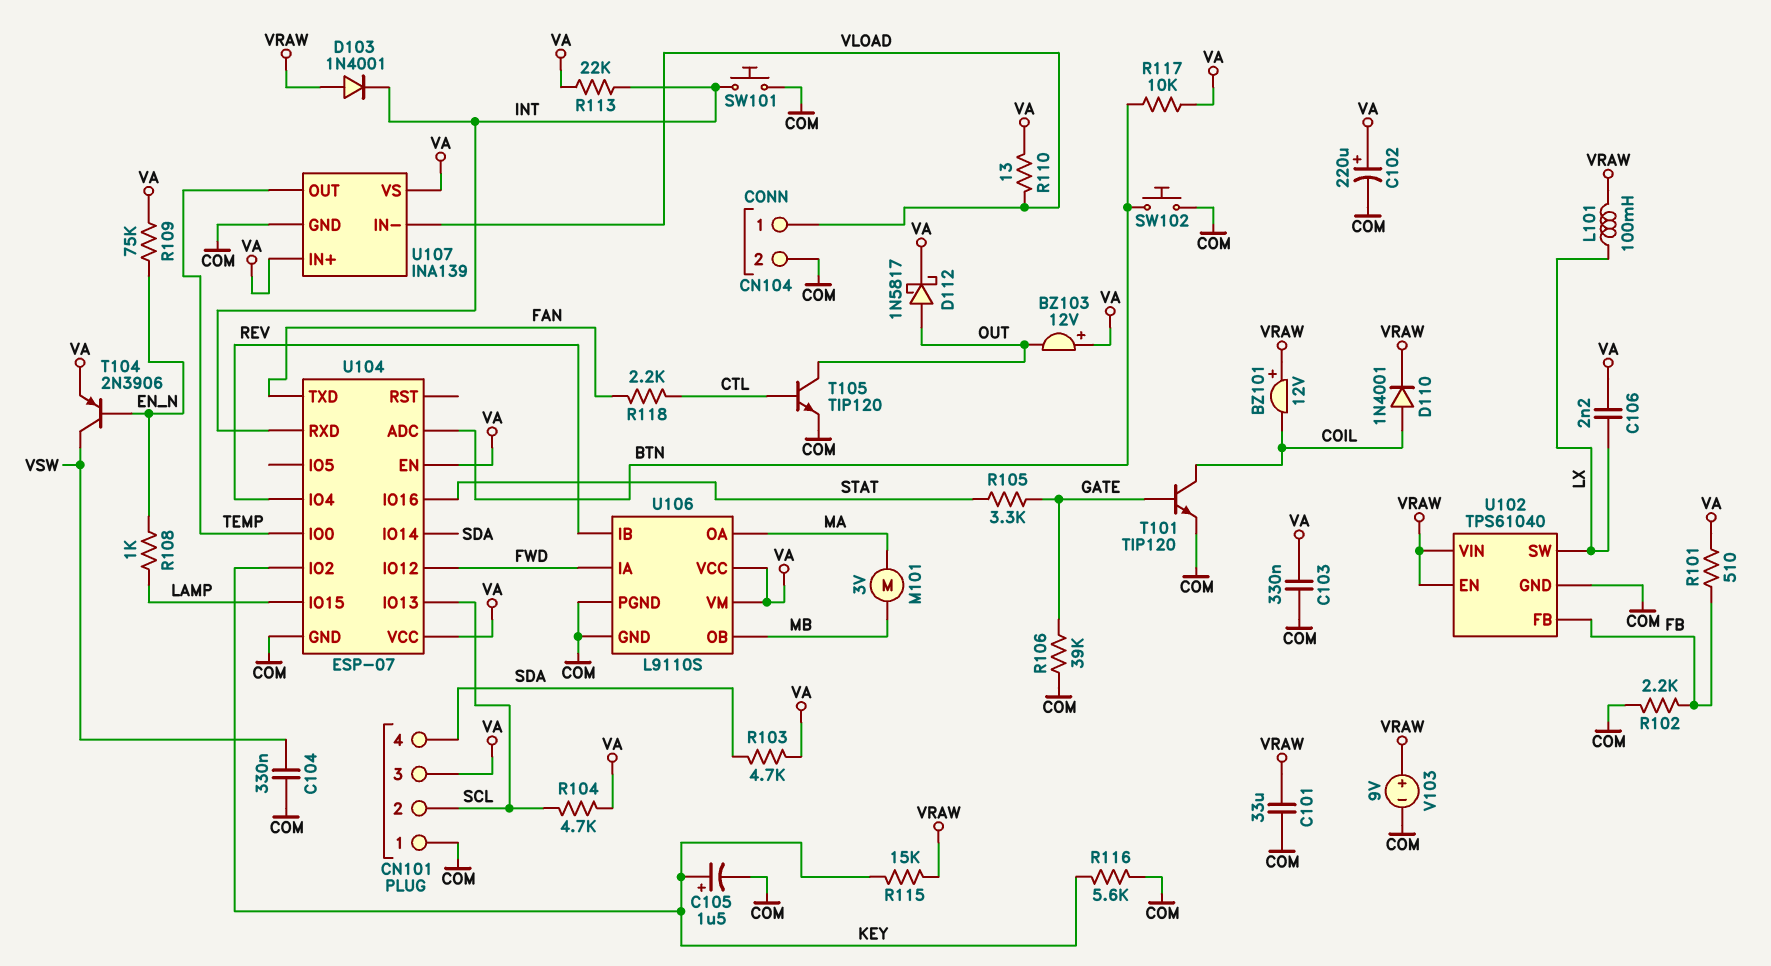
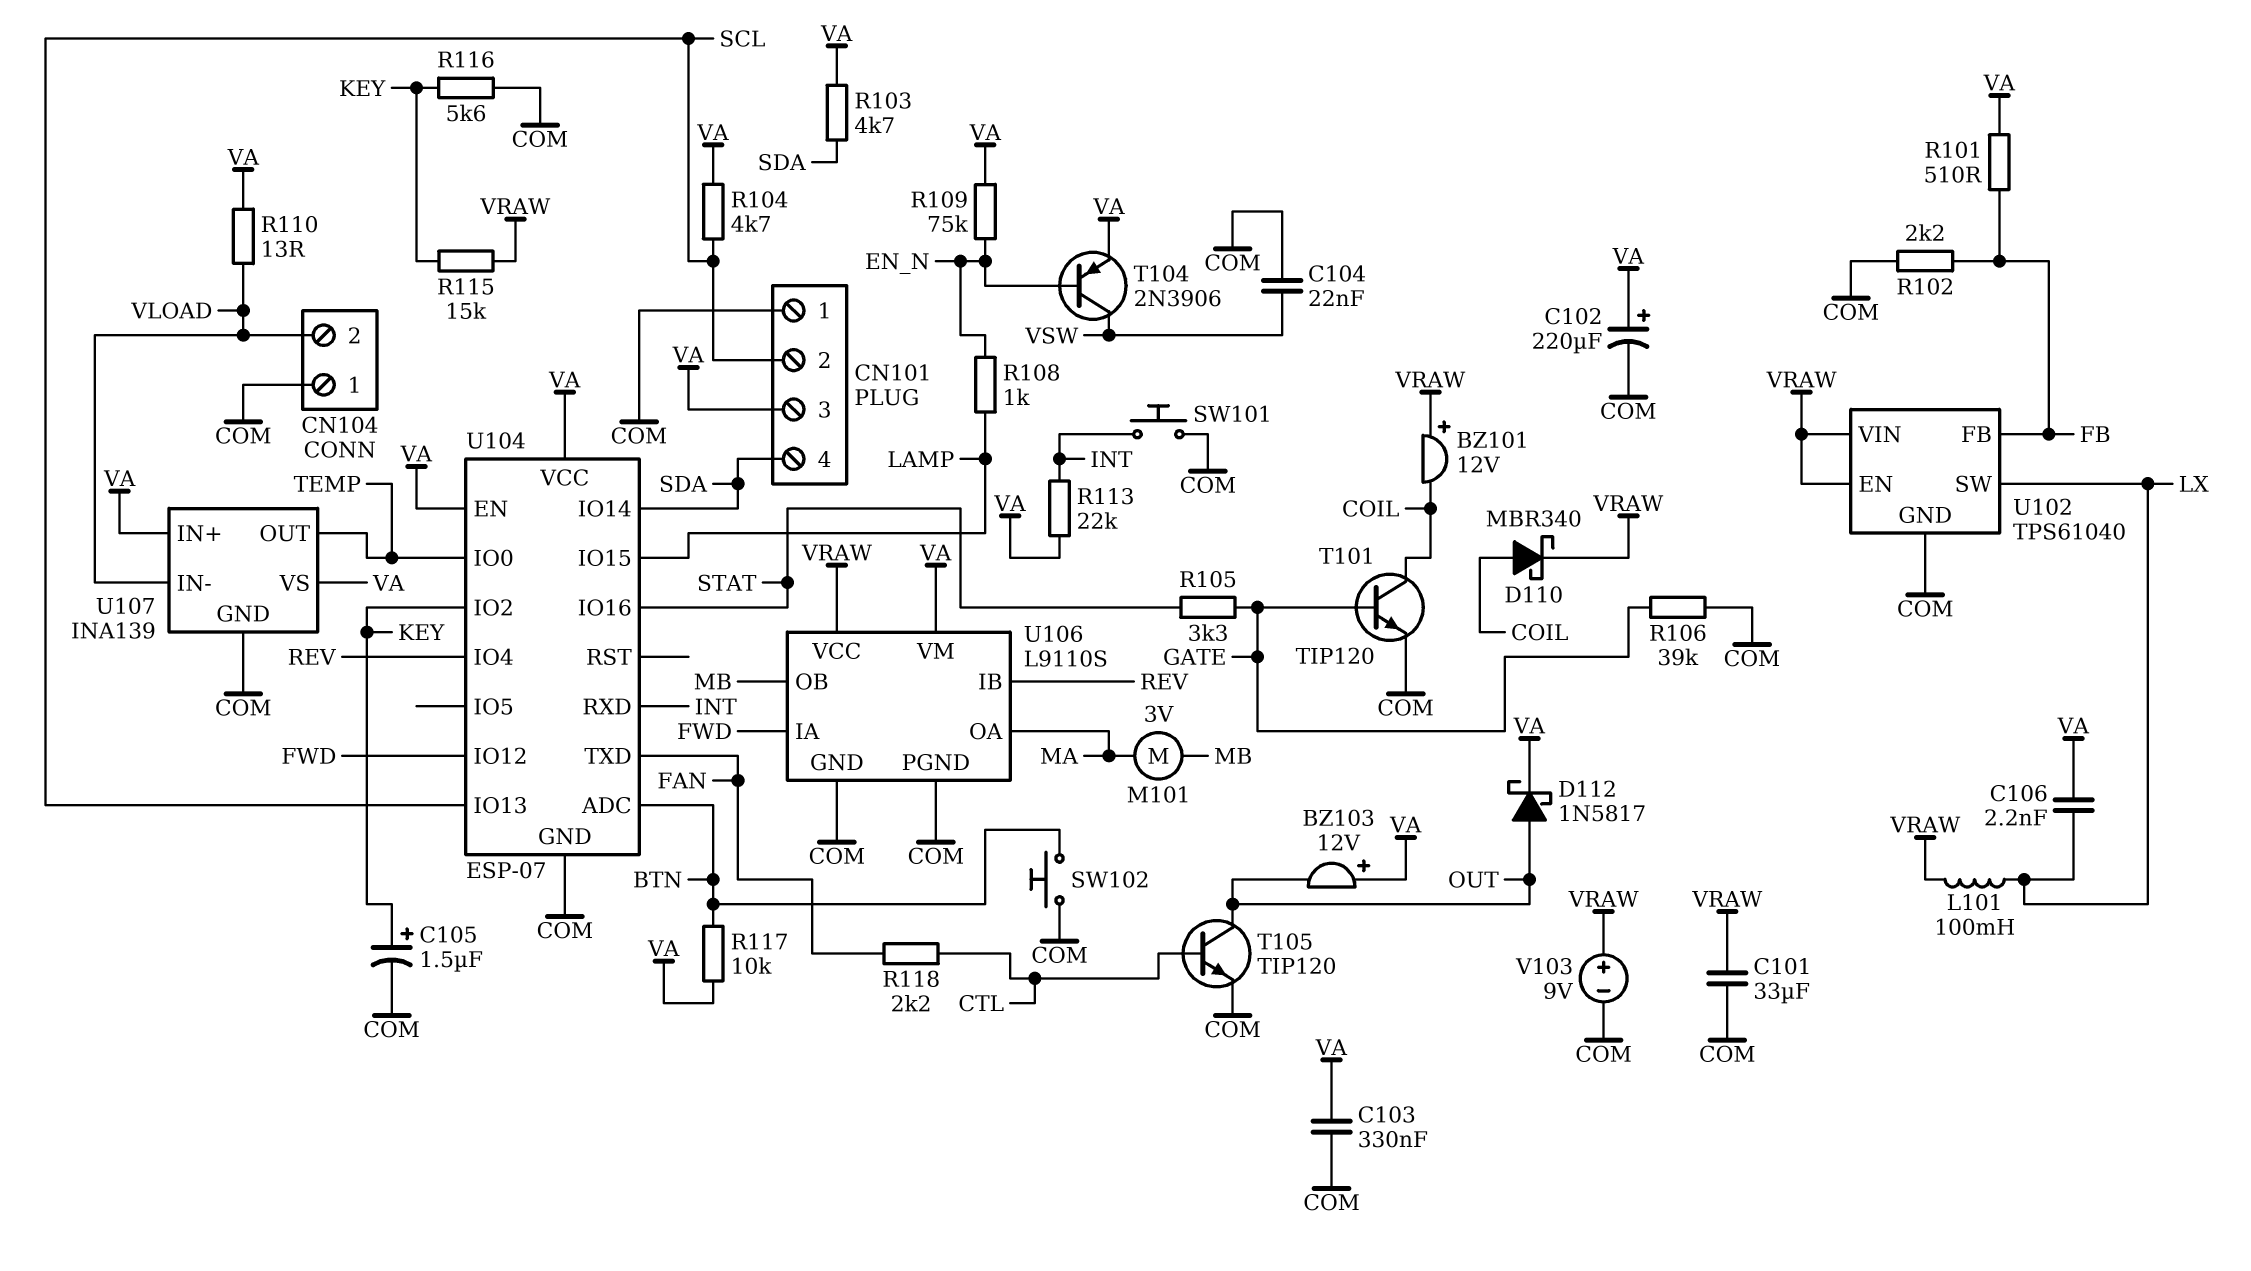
C104: 330nF (COM, VSW) -> 22nF (COM, VSW)
CN104 pin 1: VLOAD -> COM
CN104 pin 2: COM -> VLOAD
D103: diode 1N4001 (A VRAW, K INT) -> none
D110: diode 1N4001 (A COIL, K VRAW) -> schottky MBR340 (A COIL, K VRAW)
U106 pin VCC: VA -> VRAW

